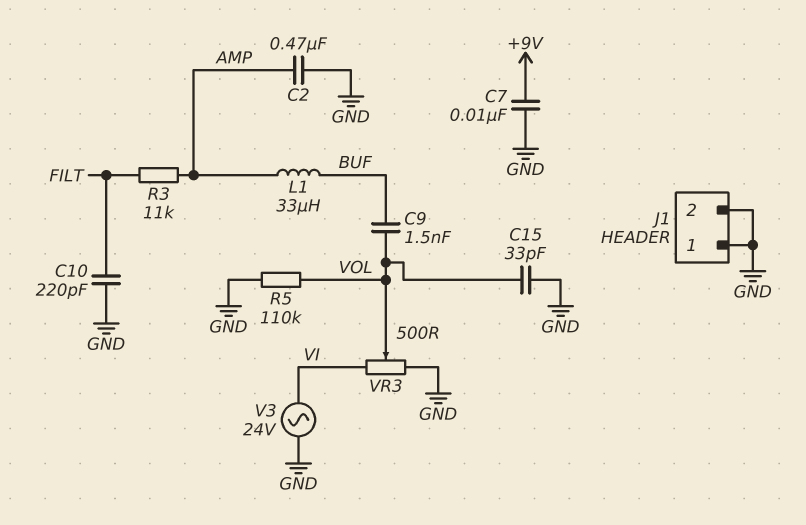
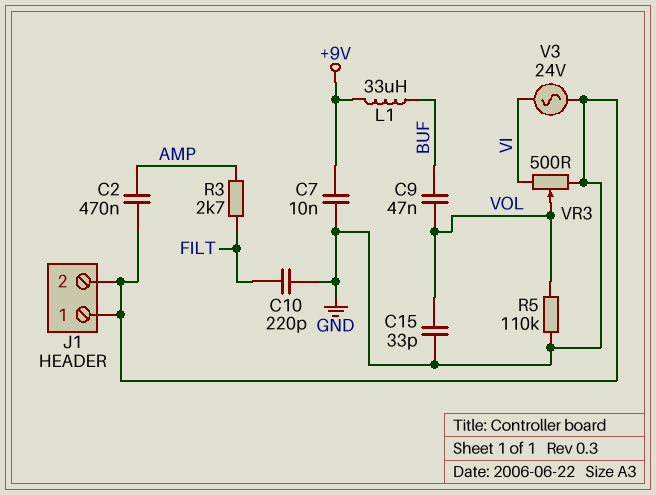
C9: 1.5nF (BUF, VOL) -> 47nF (BUF, VOL)
L1: 33uH (AMP, BUF) -> 33uH (+9V, BUF)
R3: 11k (AMP, FILT) -> 2.7k (AMP, FILT)

